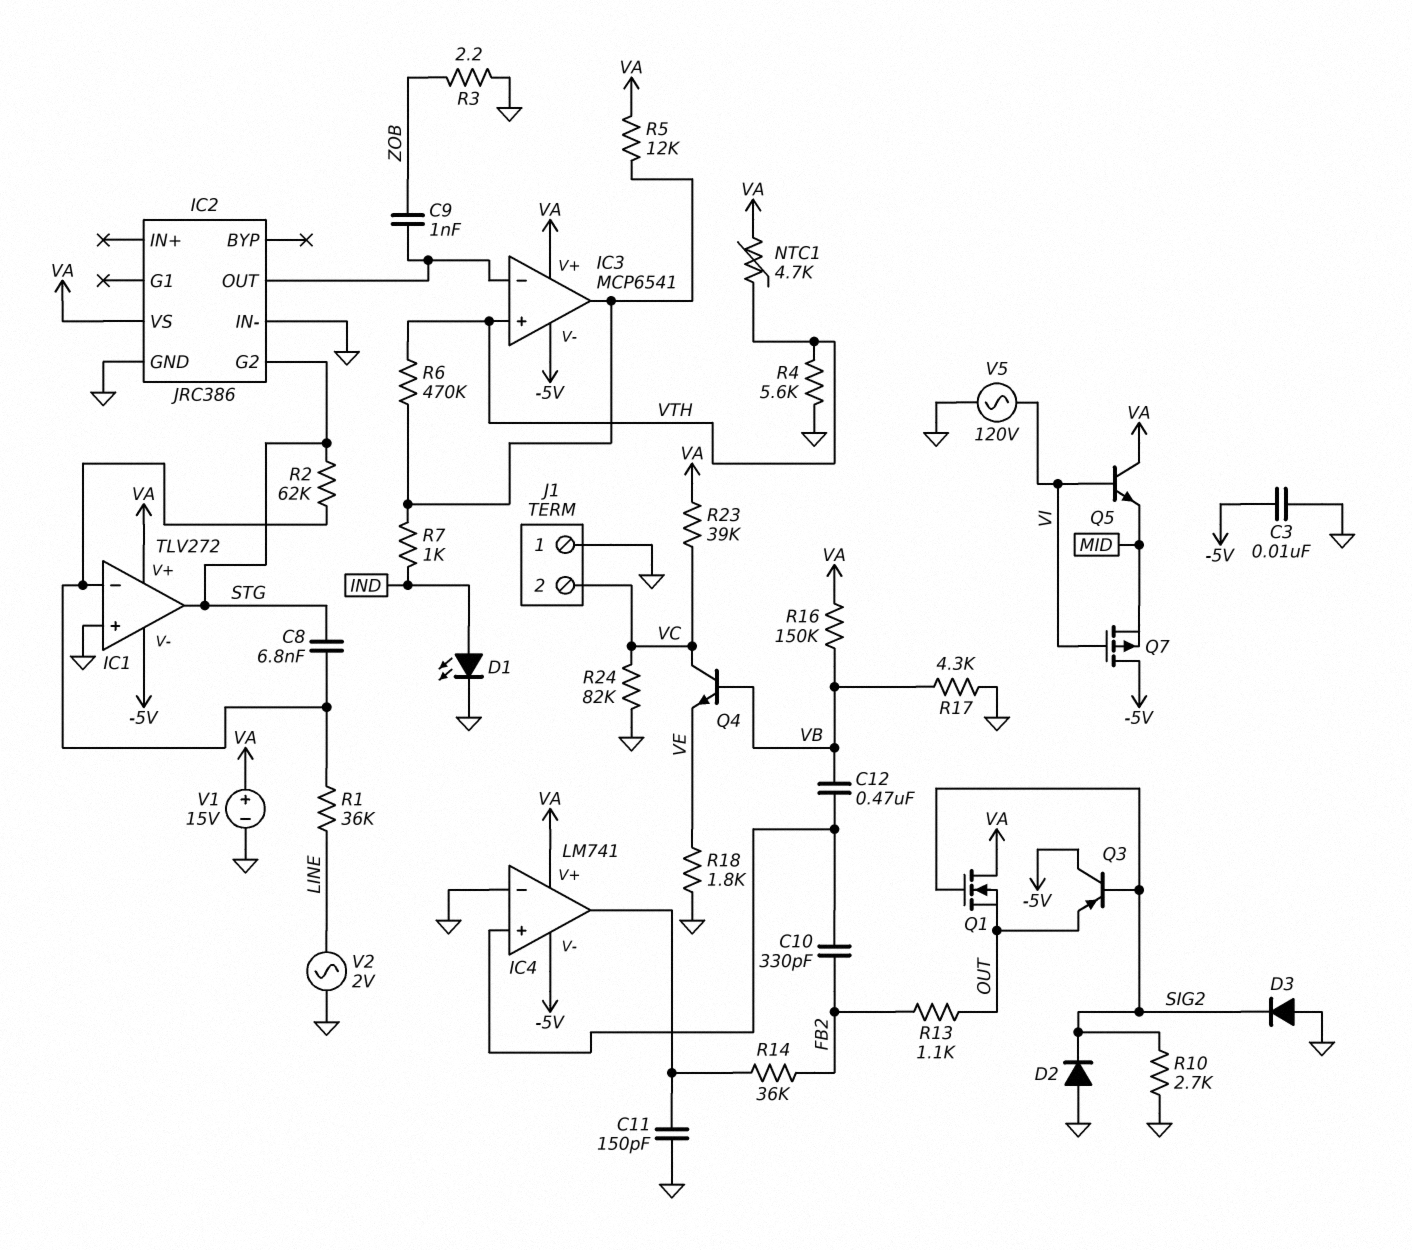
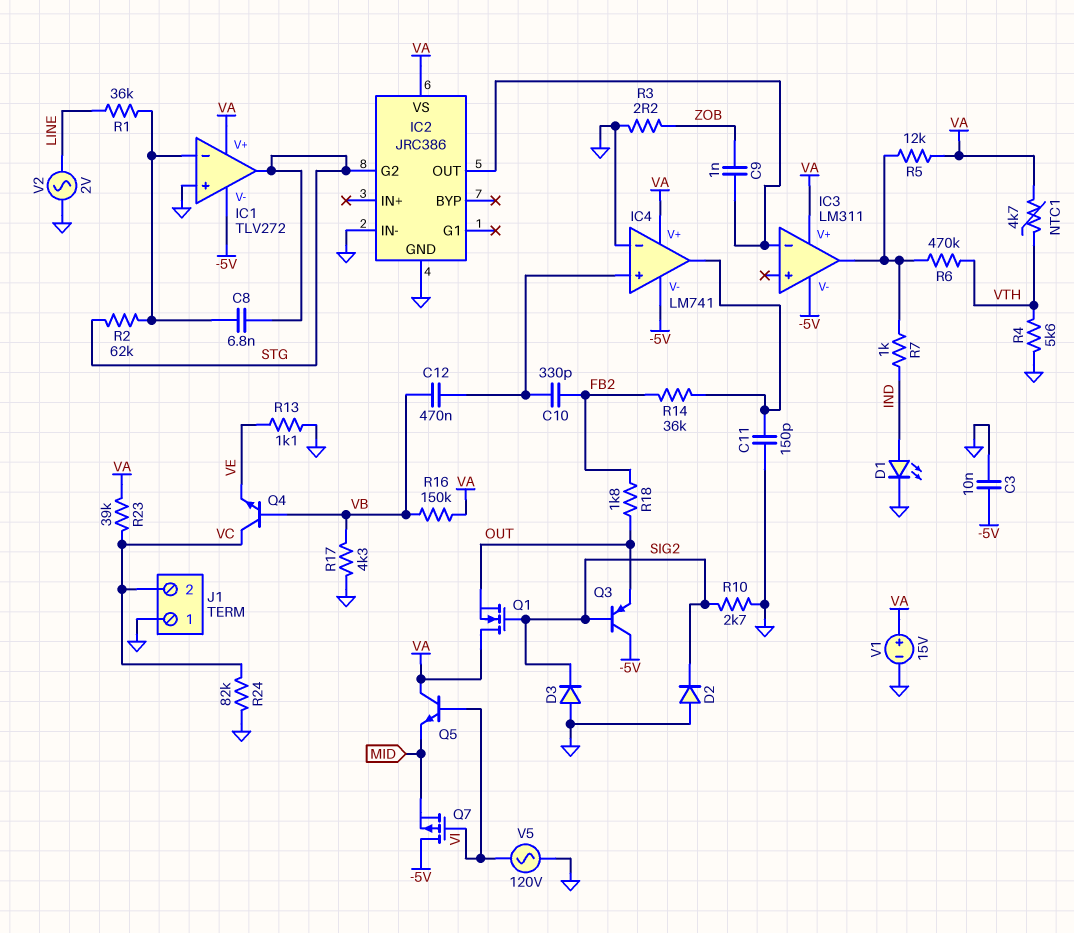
IC3: MCP6541 -> LM311
IC3 pin in+: VTH -> none
R13: 1.1k (FB2, OUT) -> 1.1k (GND, VE)
R18: 1.8k (GND, VE) -> 1.8k (FB2, OUT)

